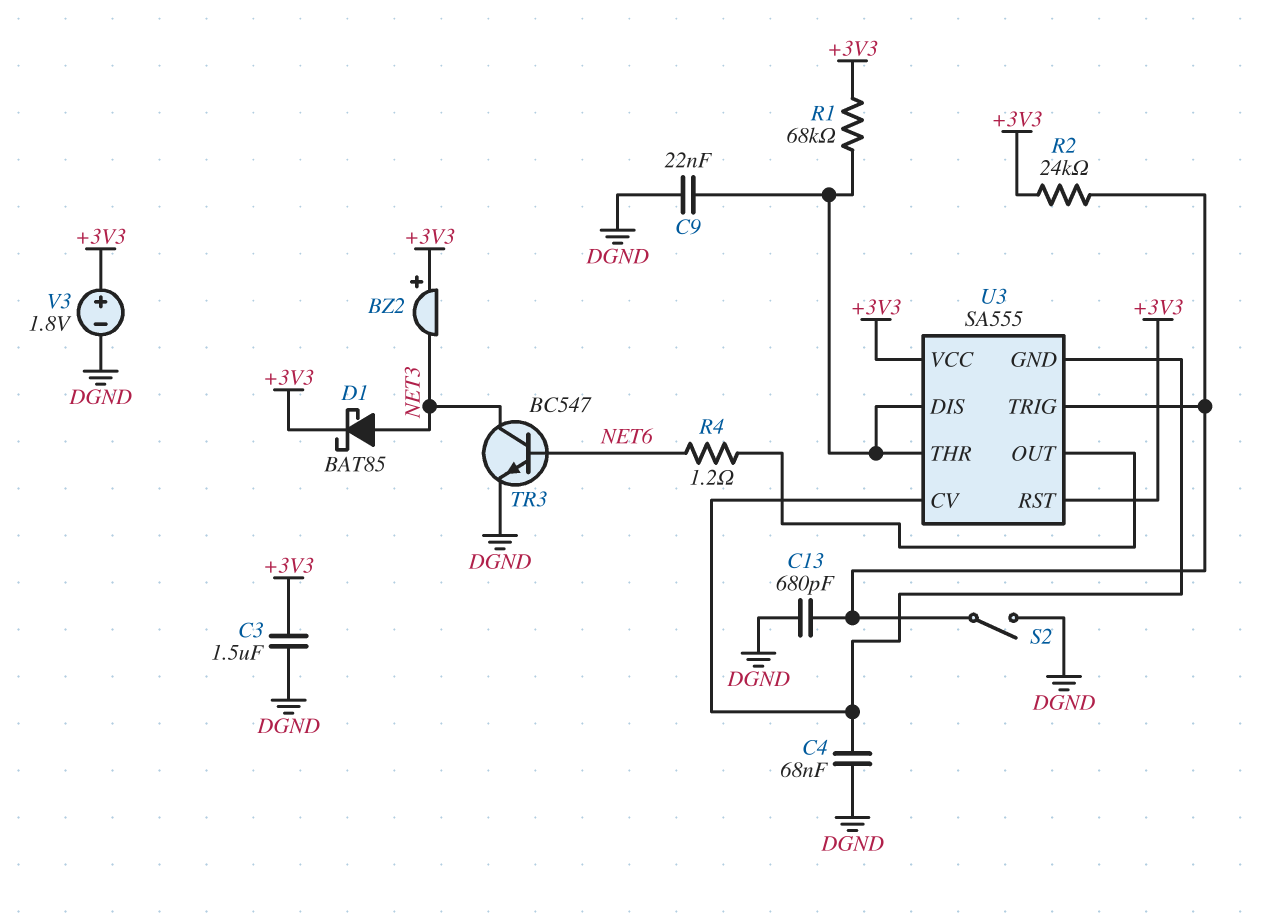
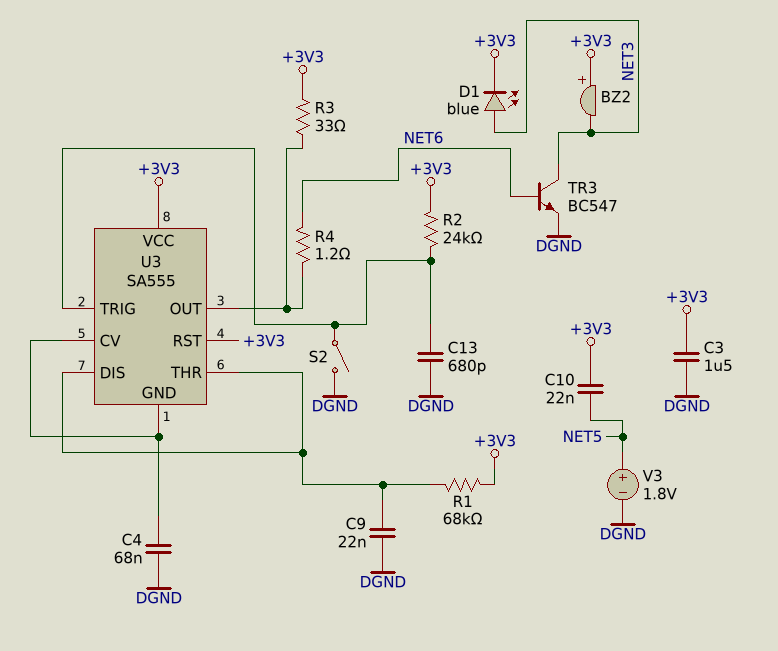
C10: none -> 22nF (+3V3, NET5)
D1: schottky BAT85 (A NET3, K +3V3) -> LED blue (A NET3, K +3V3)
R3: none -> 33 (+3V3, U3/OUT)
V3: 1.8V (plus +3V3, minus DGND) -> 1.8V (plus NET5, minus DGND)

